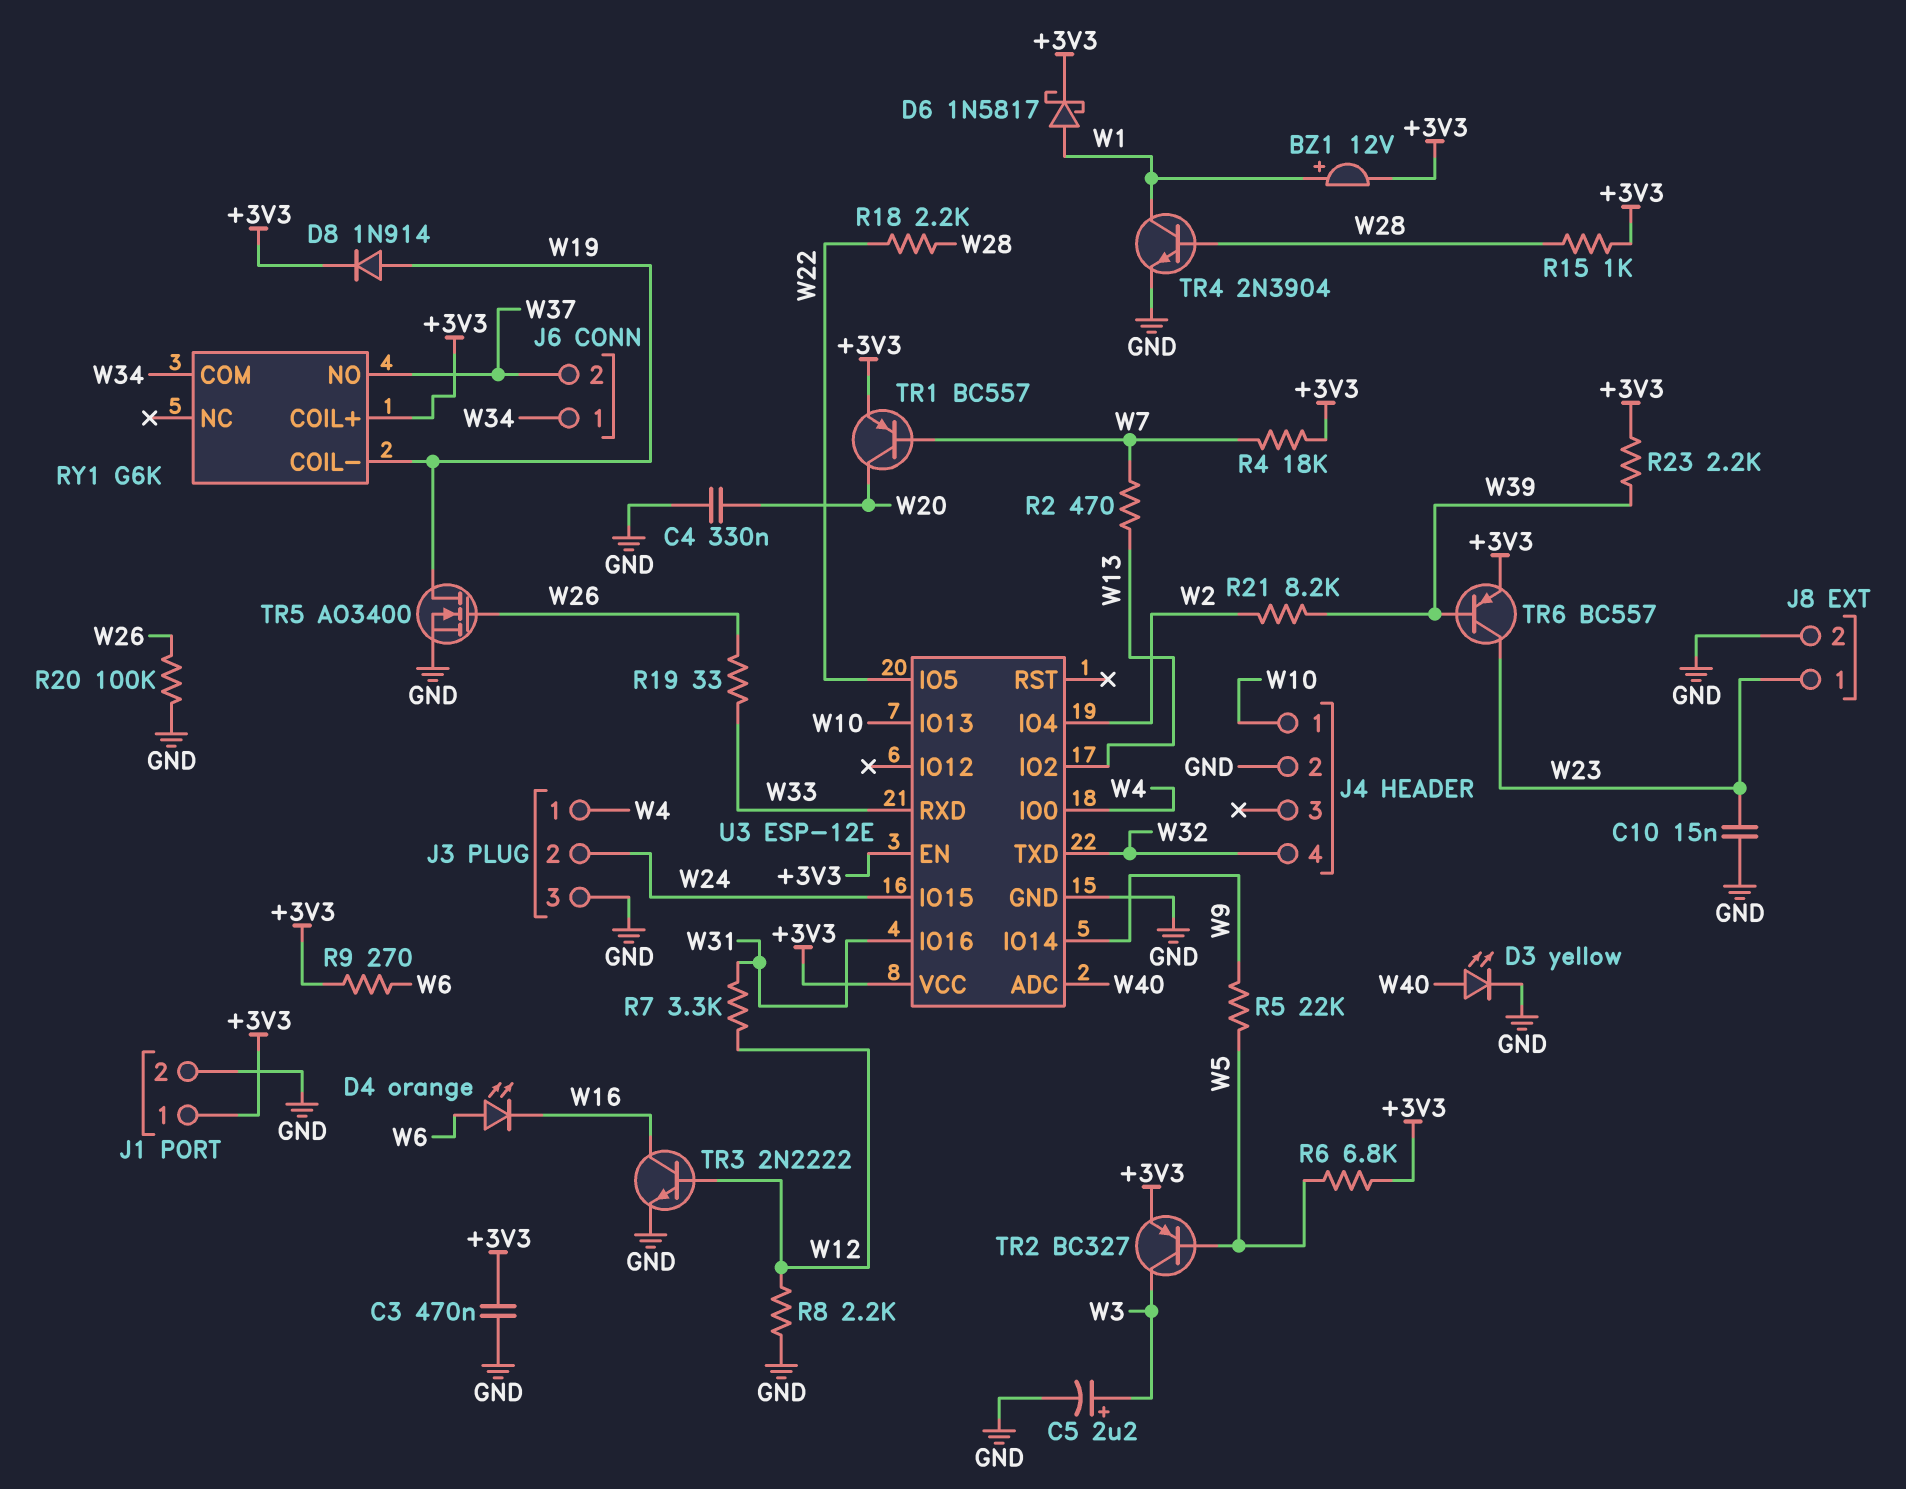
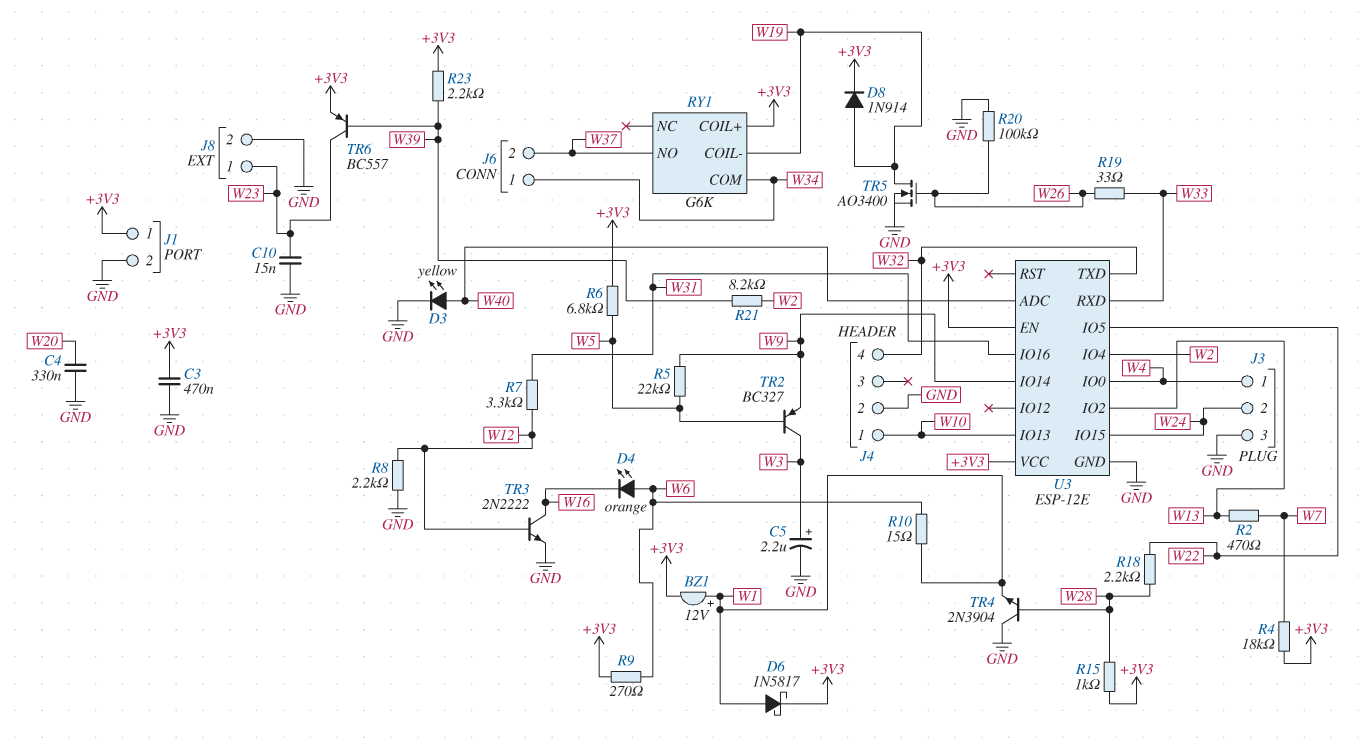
R10: none -> 15 (W1, W6)
TR1: PNP BC557 (B W7, C W20, E +3V3) -> none
TR2: PNP BC327 (B W5, C W3, E +3V3) -> PNP BC327 (B W5, C W3, E W9)
TR4: NPN 2N3904 (B W28, C W1, E GND) -> NPN 2N3904 (B W28, C GND, E W1)

